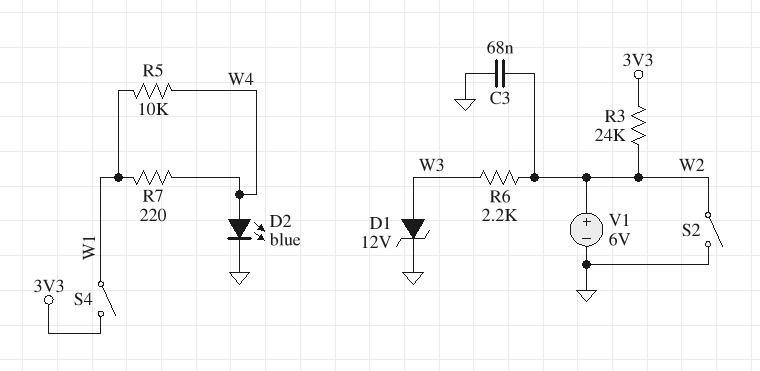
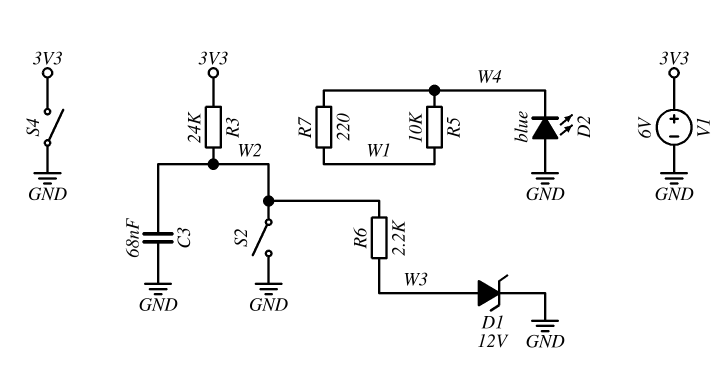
D2: LED blue (A W4, K GND) -> LED blue (A GND, K W4)
S4: switch (3V3, W1) -> switch (3V3, GND)
V1: 6V (plus W2, minus GND) -> 6V (plus 3V3, minus GND)

